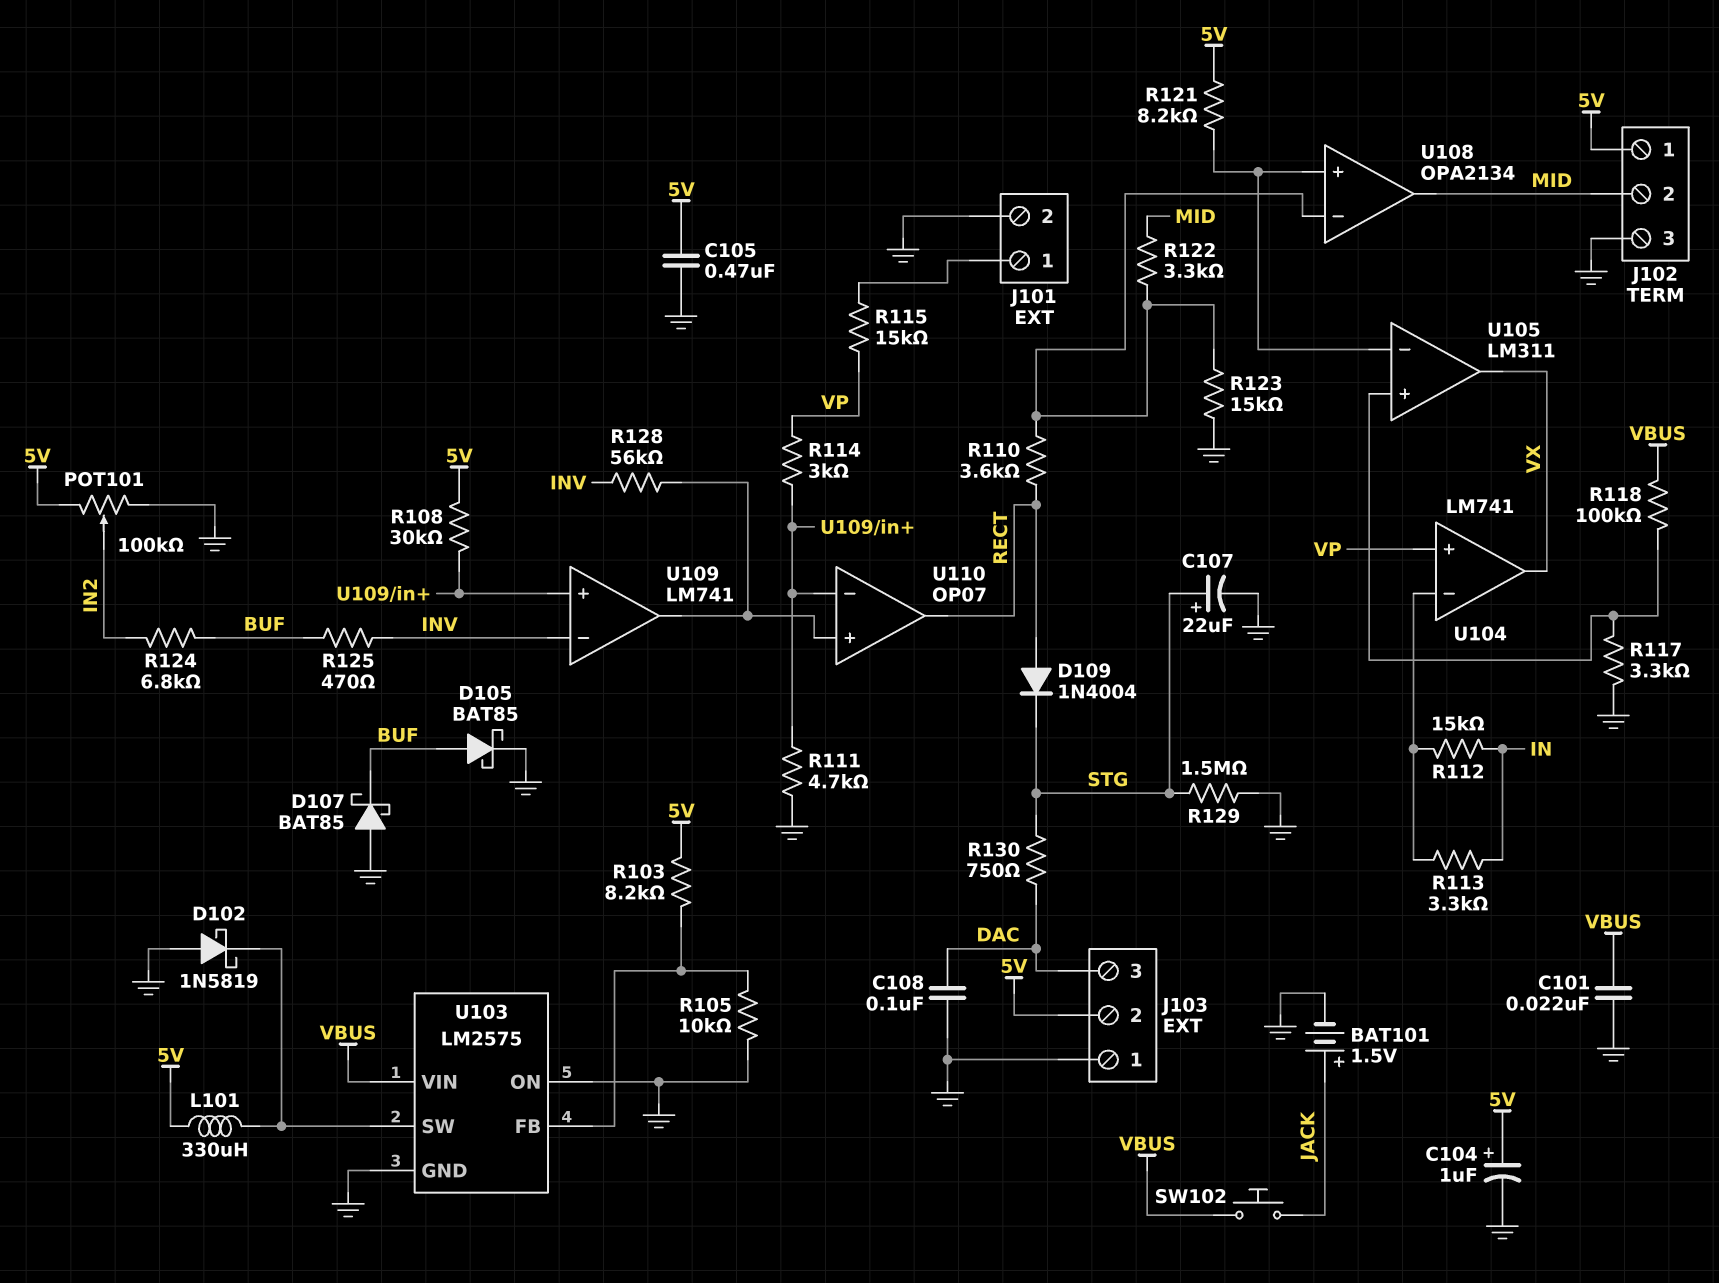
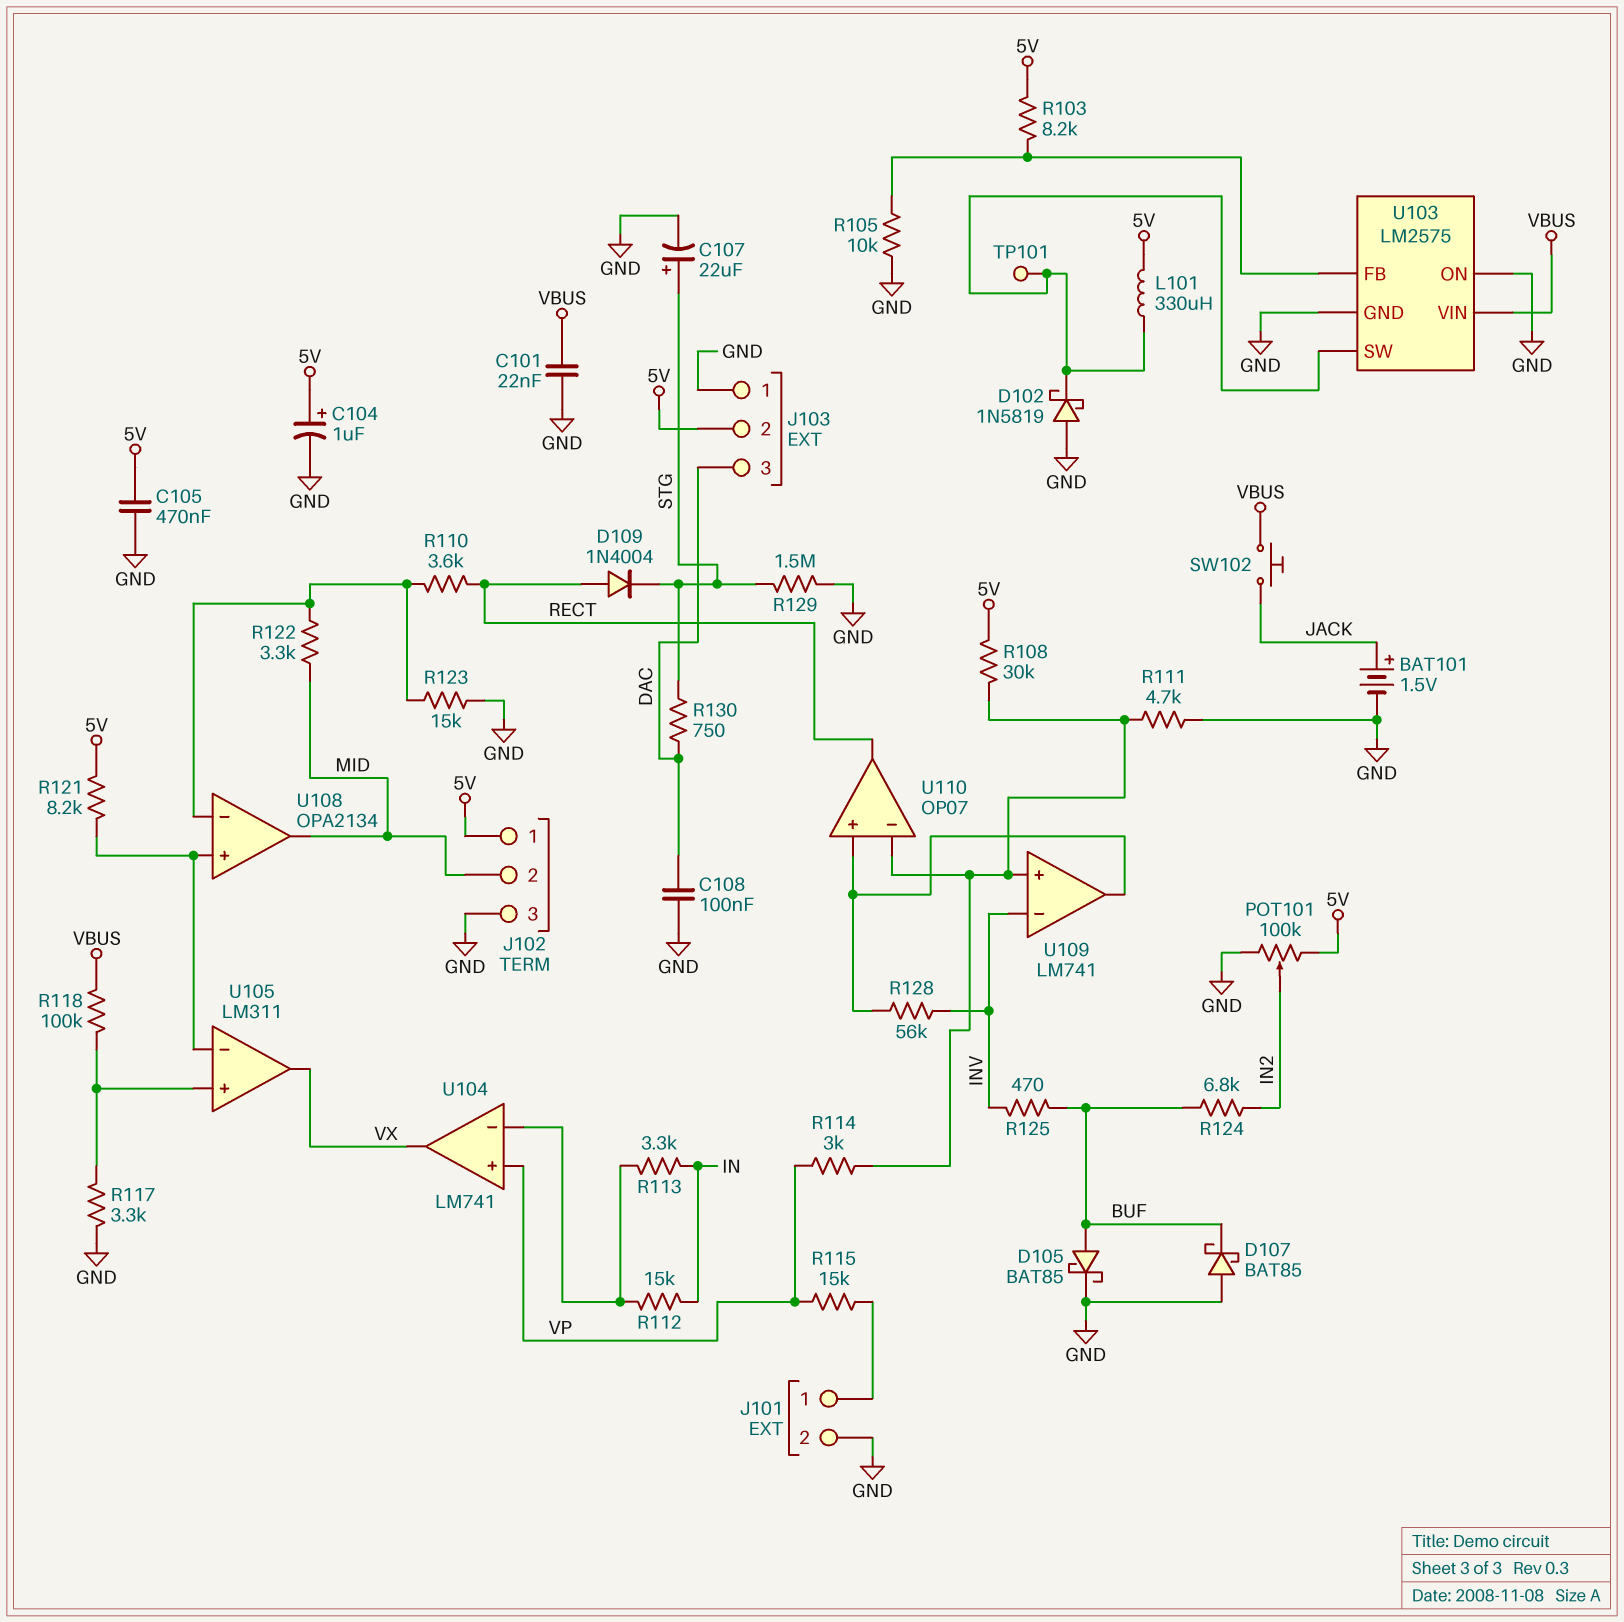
TP101: none -> test point (U103/SW)

